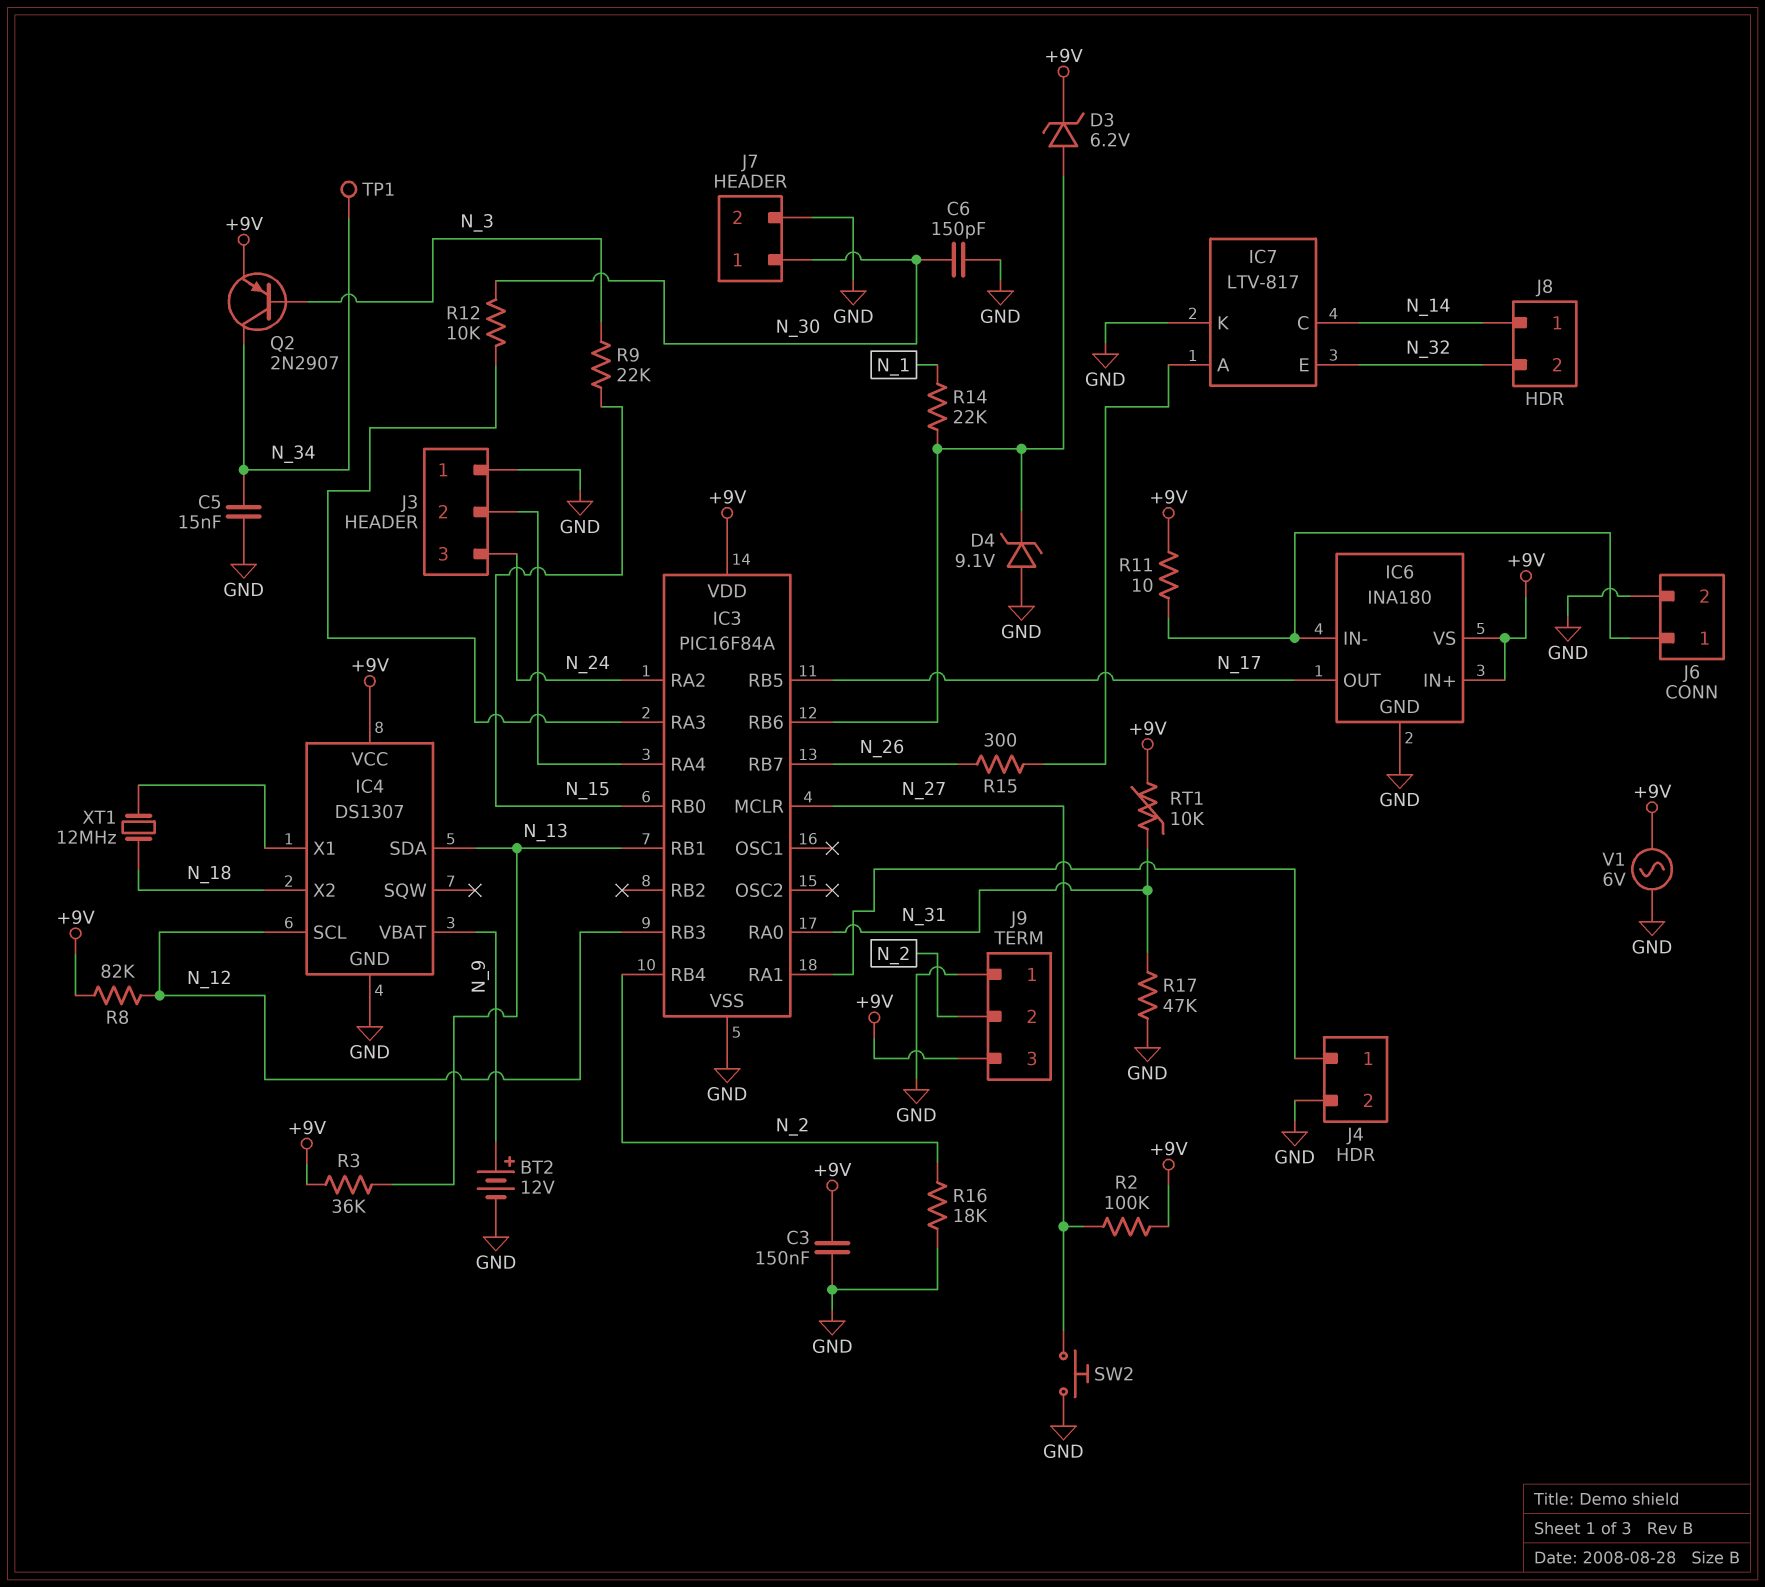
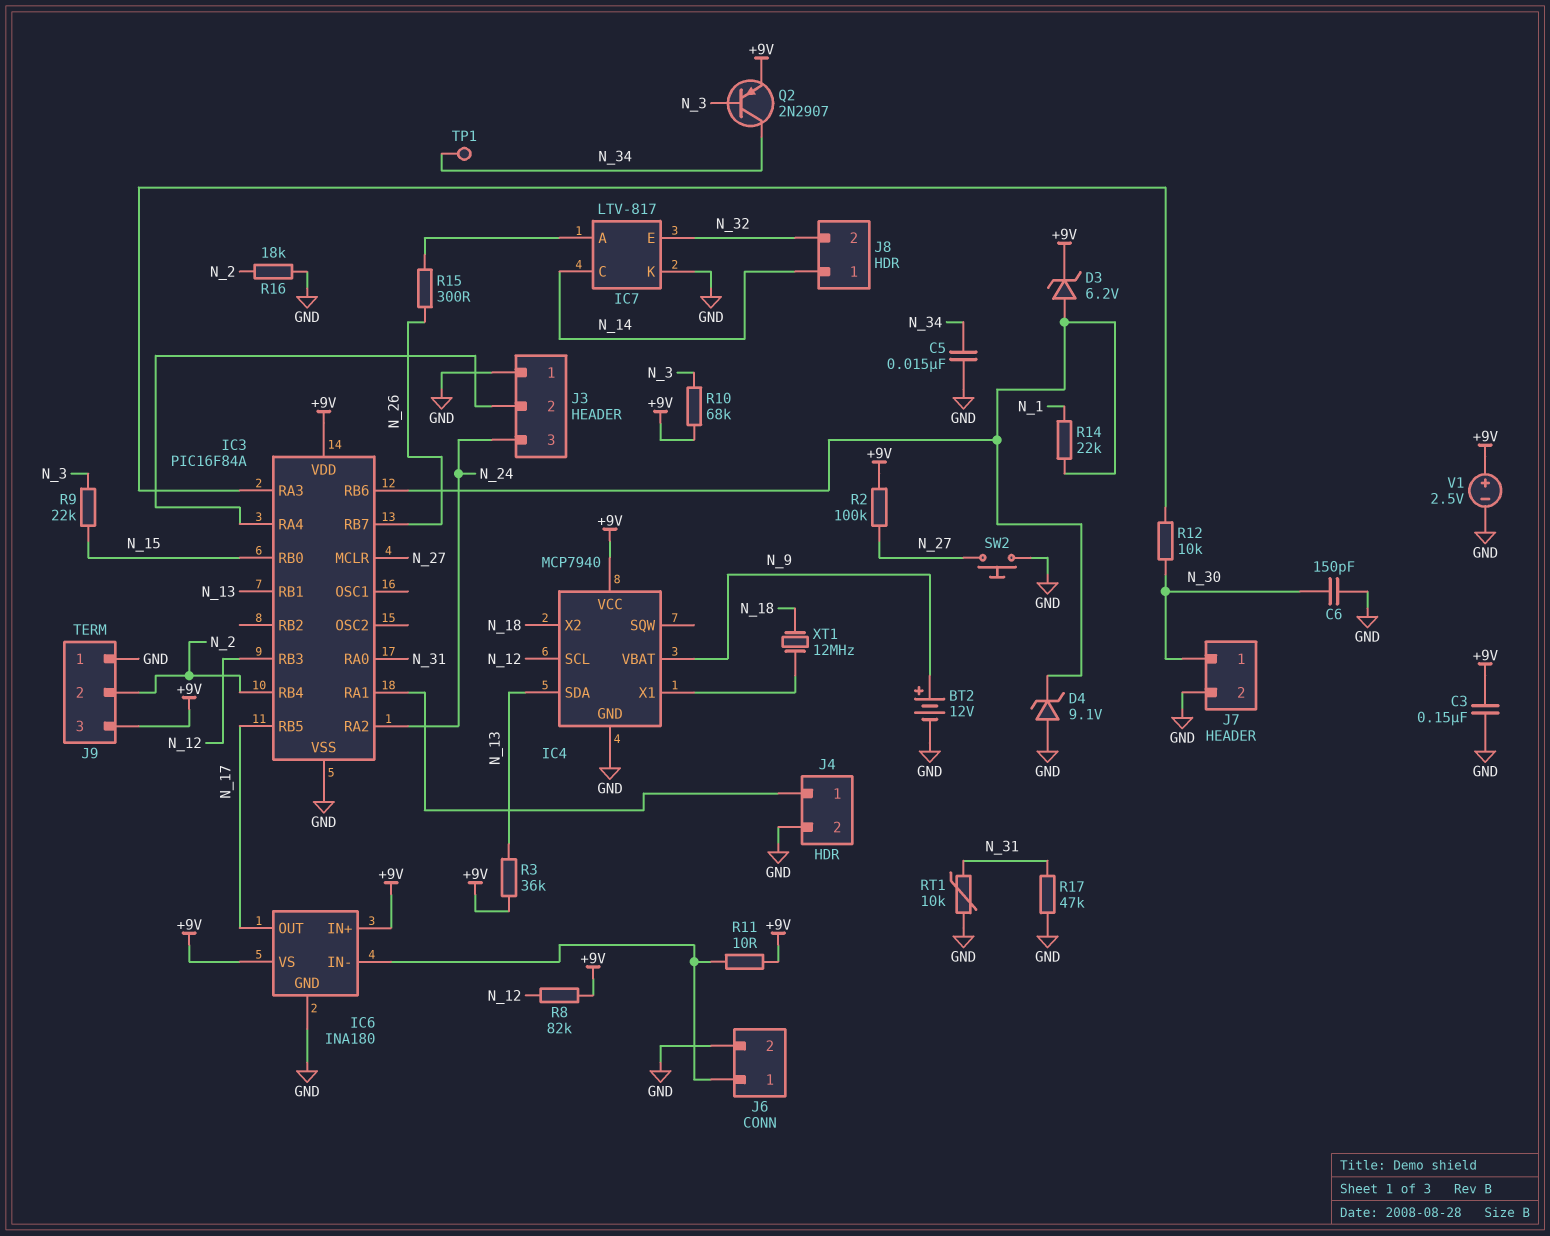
IC4: DS1307 -> MCP7940
R10: none -> 68k (+9V, N_3)
RT1: 10k (+9V, N_31) -> 10k (GND, N_31)
V1: AC 6V (+9V, GND) -> 2.5V (plus +9V, minus GND)

